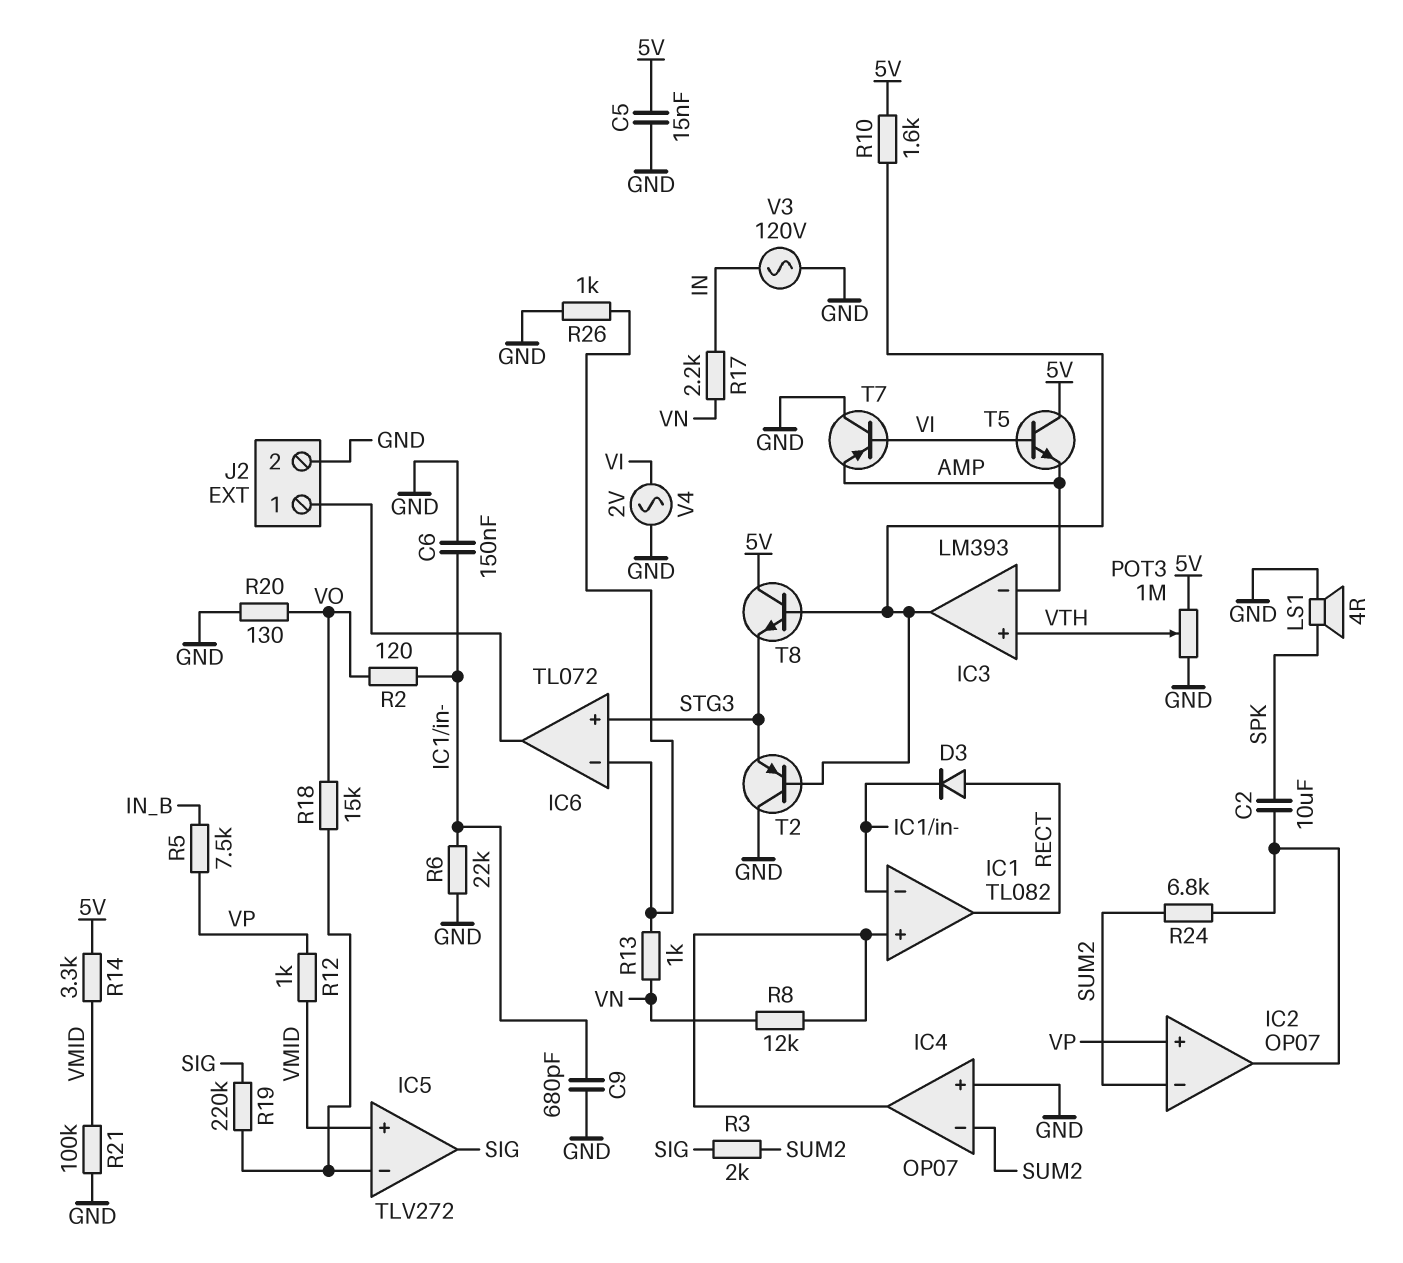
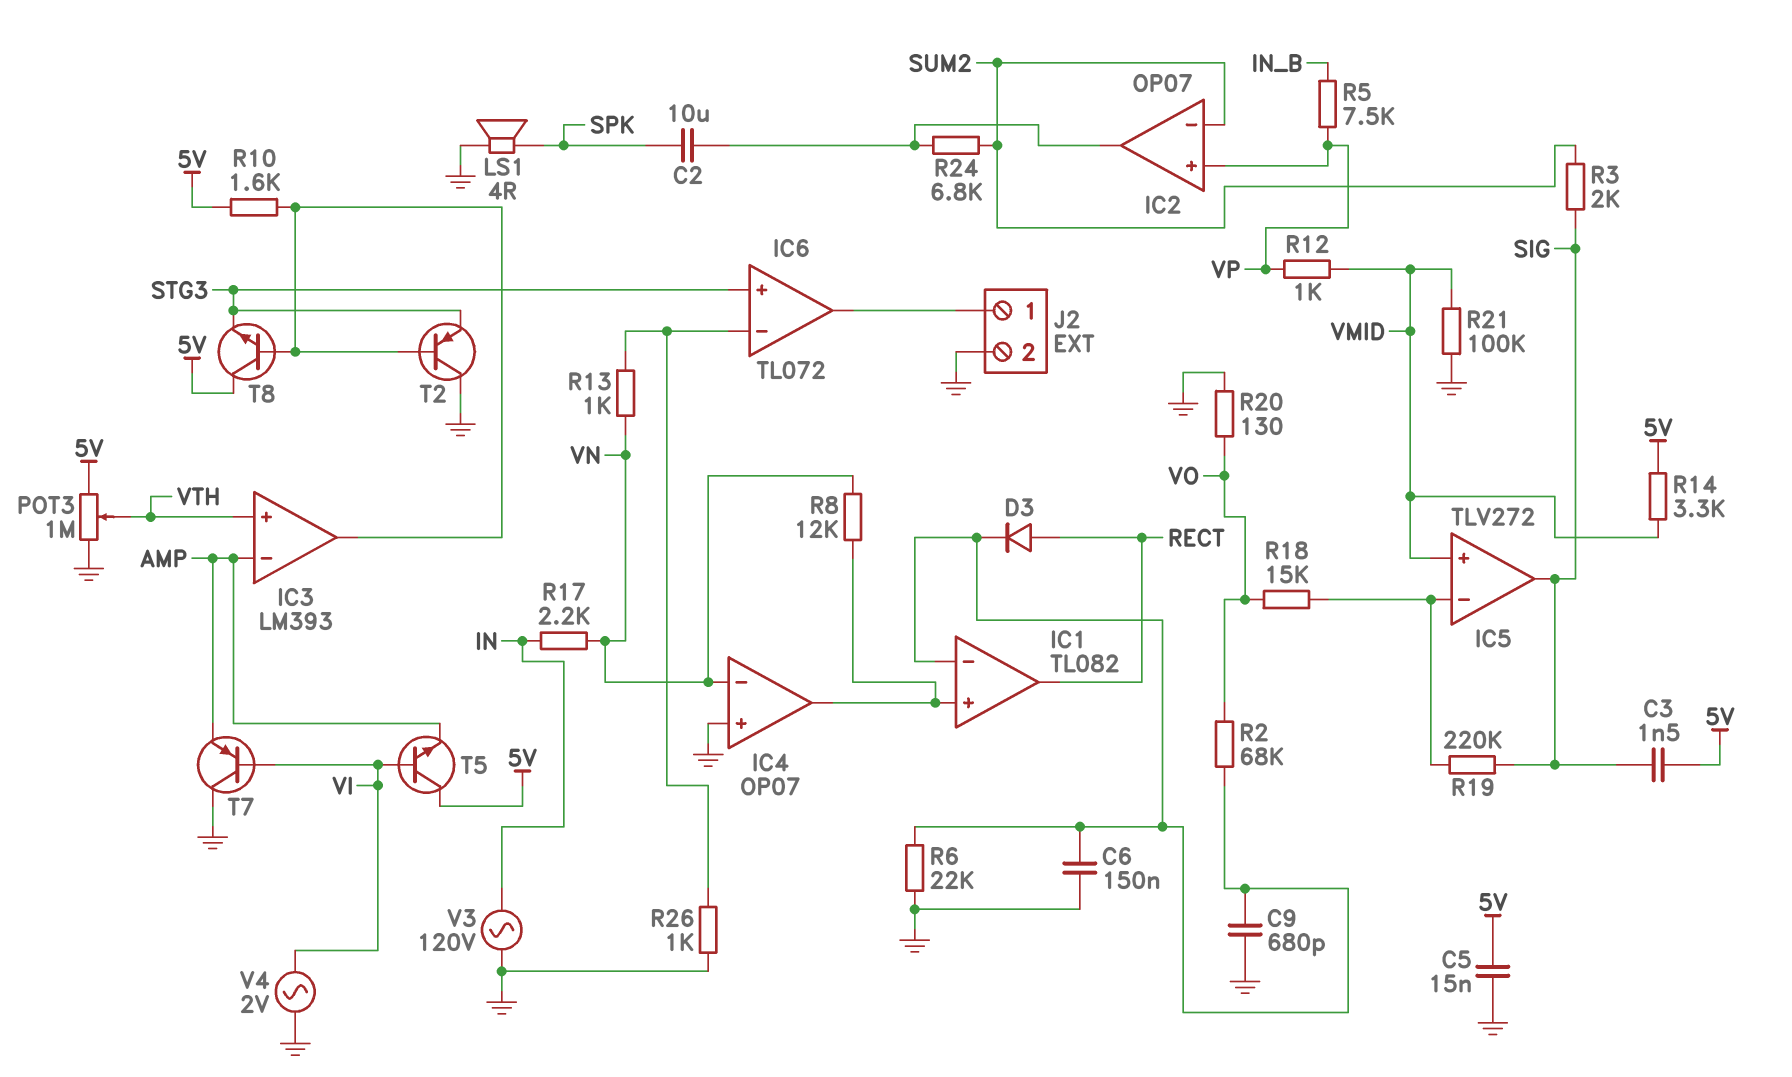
C3: none -> 1.5nF (5V, SIG)
IC4 pin in-: SUM2 -> VN
R2: 120 (IC1/in-, VO) -> 68k (IC1/in-, VO)

